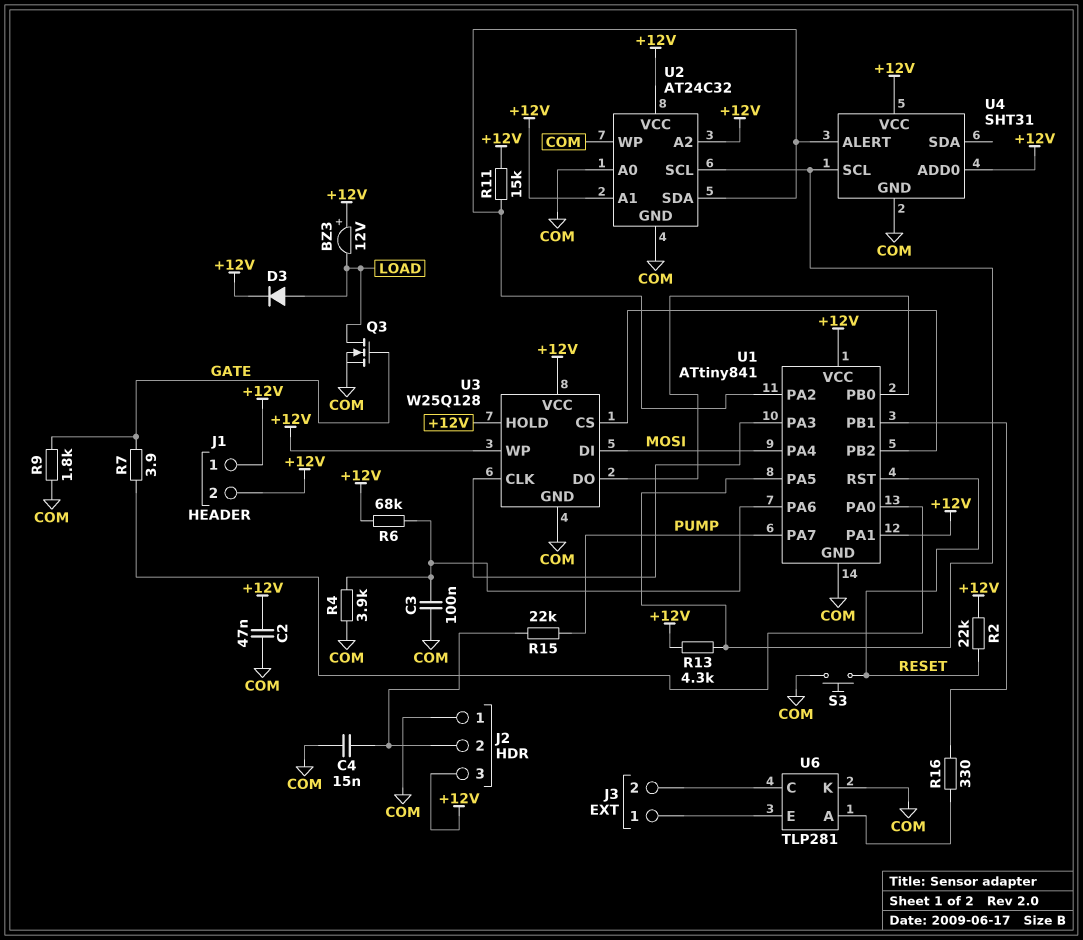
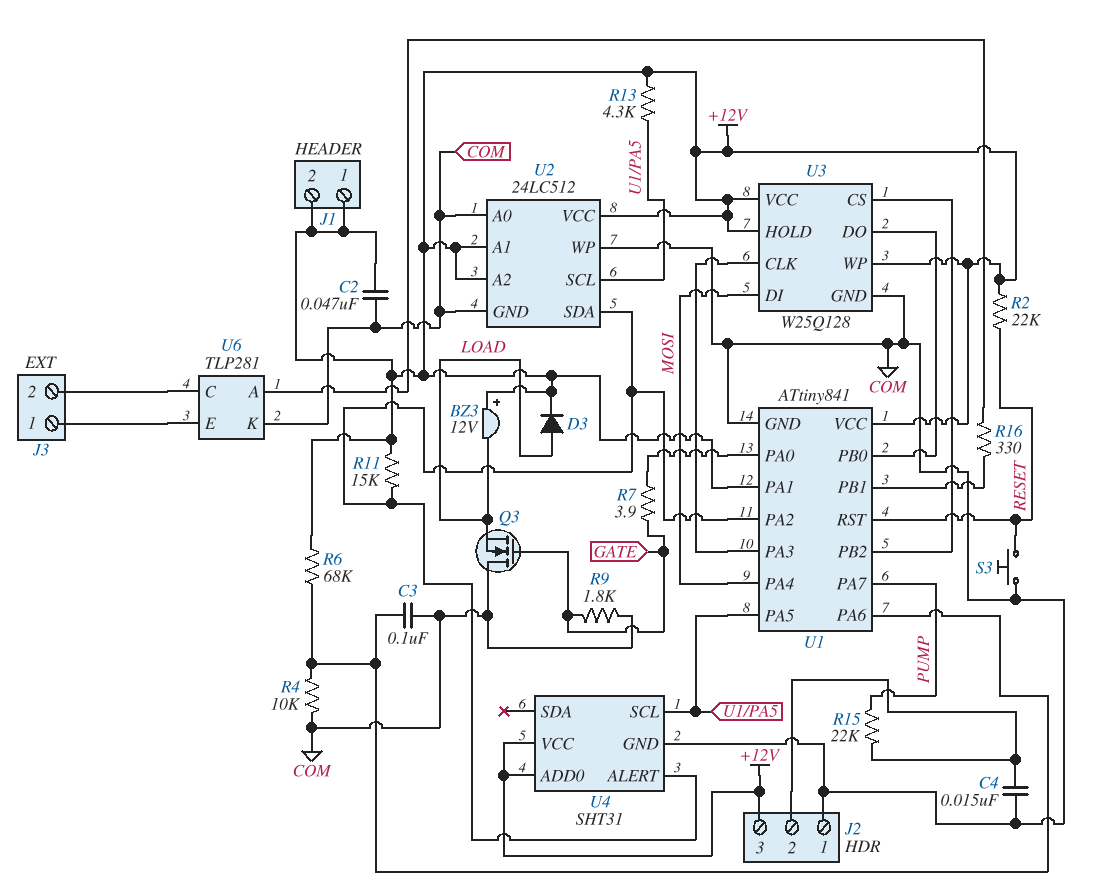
Q3: NMOS (G GATE, D LOAD, S COM) -> NMOS (G GATE, D COM, S LOAD)
R4: 3.9k (COM, U1/PA6) -> 10k (COM, U1/PA6)
U2: AT24C32 -> 24LC512

